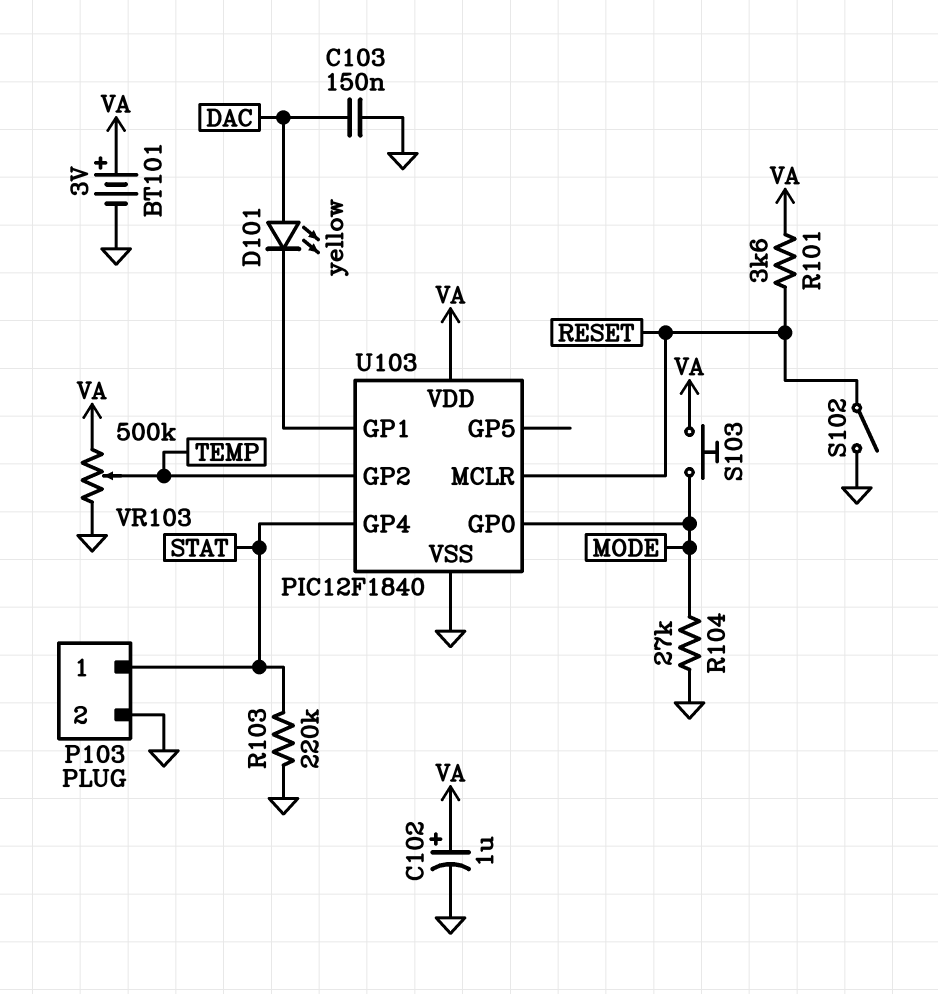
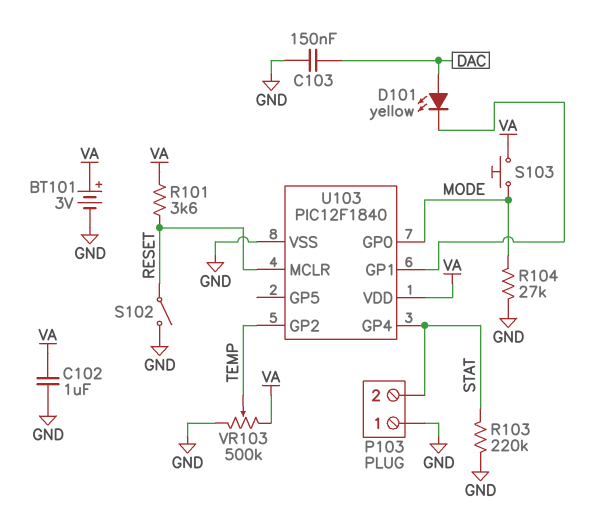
C102: 1uF (plus VA, minus GND) -> 1uF (GND, VA)
P103 pin 1: STAT -> GND
P103 pin 2: GND -> STAT

